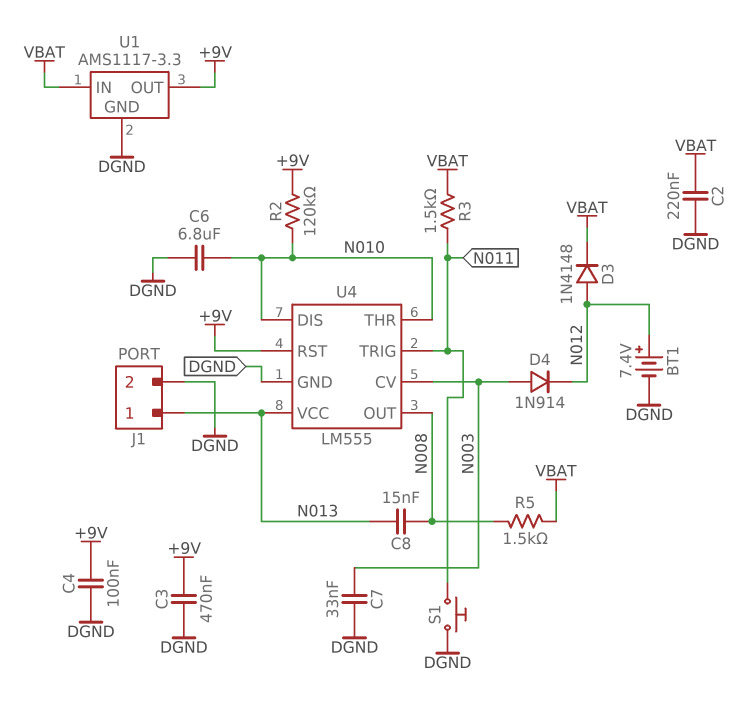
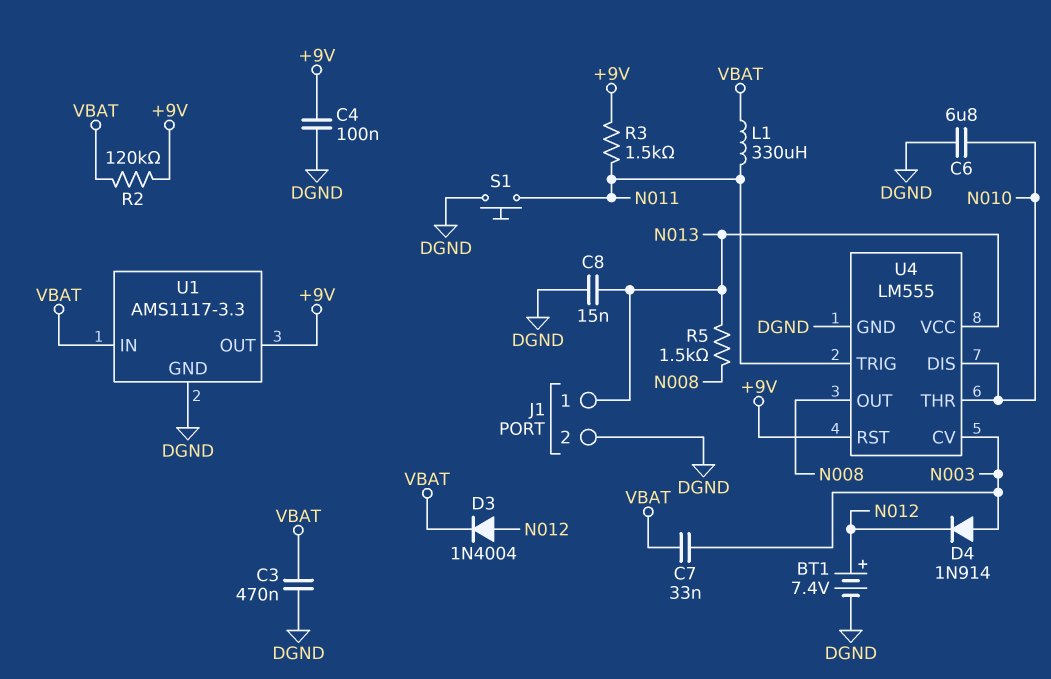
C2: 220nF (DGND, VBAT) -> none
C3: 470nF (+9V, DGND) -> 470nF (DGND, VBAT)
C7: 33nF (DGND, N003) -> 33nF (N003, VBAT)
C8: 15nF (N008, N013) -> 15nF (DGND, N013)
D3: diode 1N4148 (A N012, K VBAT) -> diode 1N4004 (A N012, K VBAT)
L1: none -> 330uH (N011, VBAT)
R2: 120k (+9V, N010) -> 120k (+9V, VBAT)
R3: 1.5k (N011, VBAT) -> 1.5k (+9V, N011)
R5: 1.5k (N008, VBAT) -> 1.5k (N008, N013)

